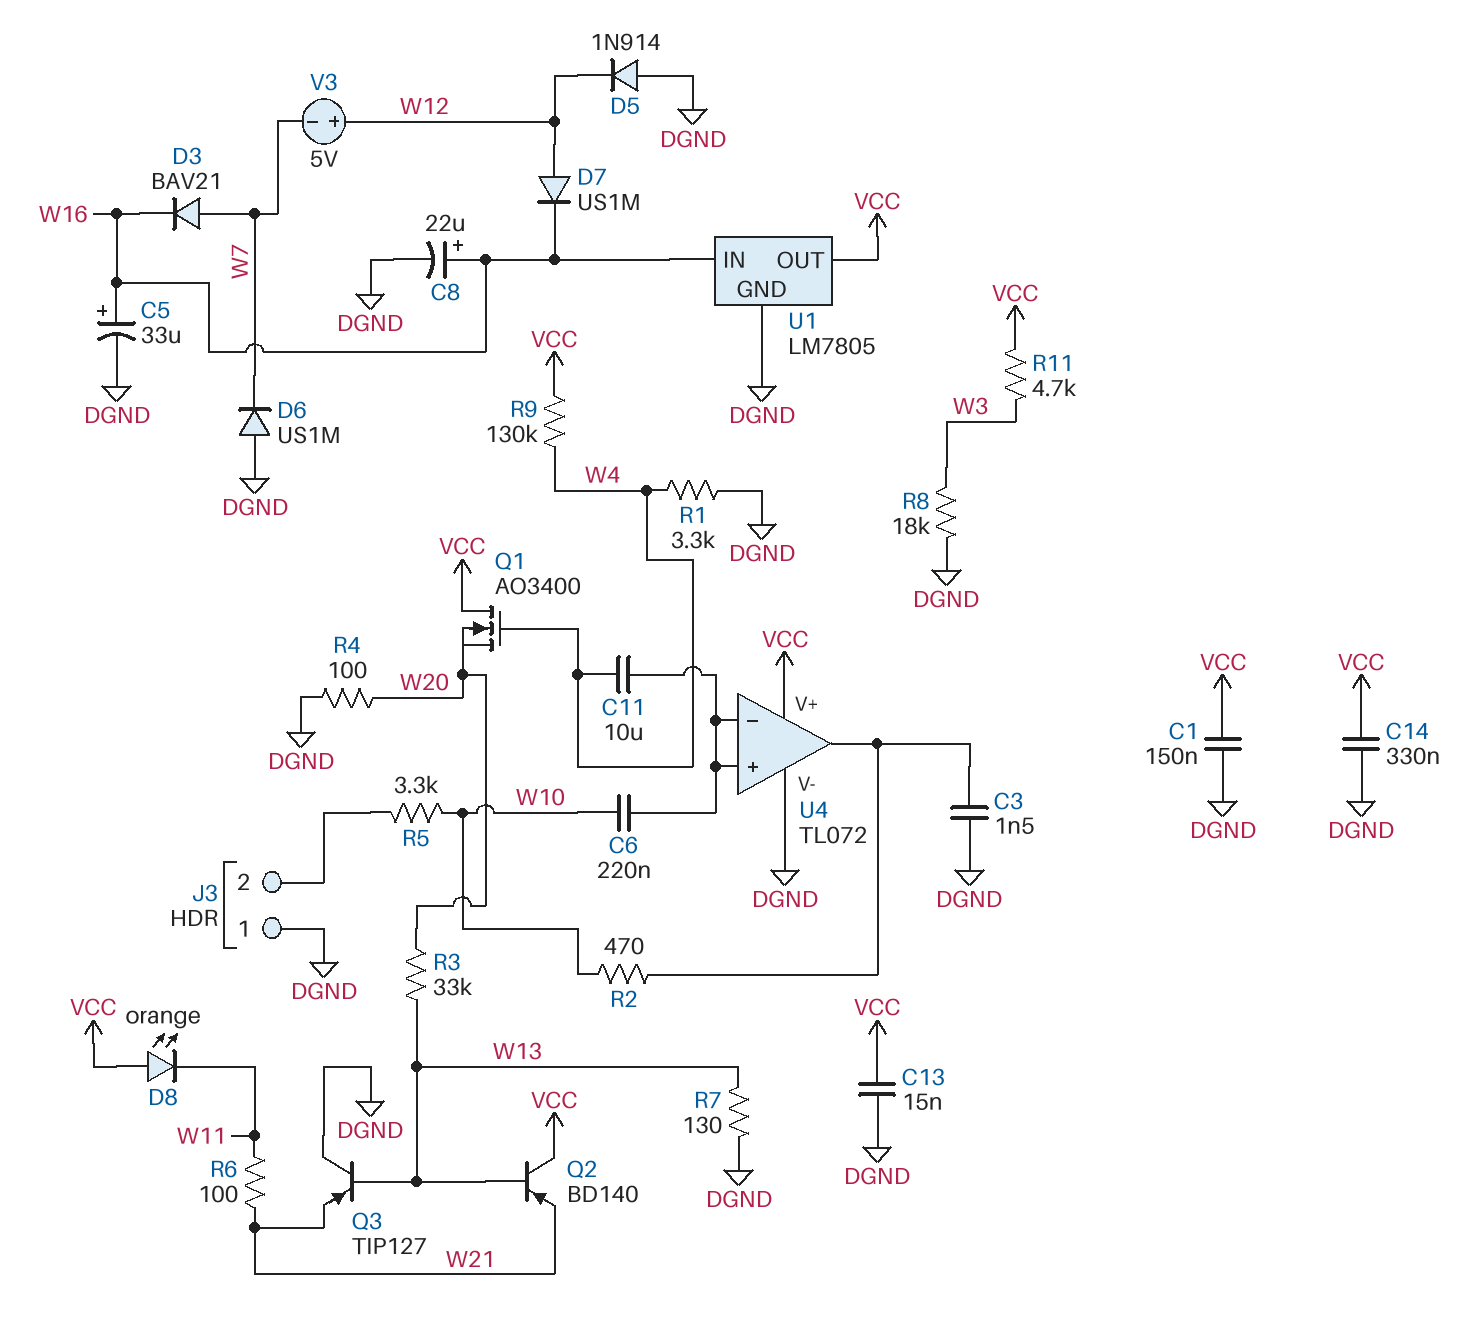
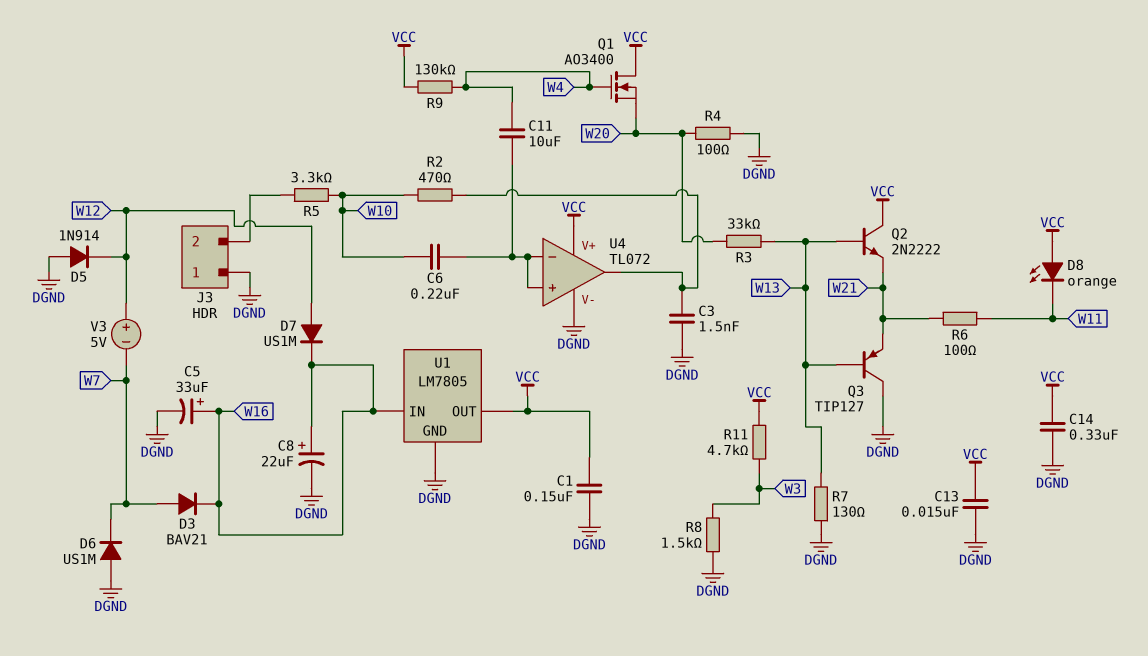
Q2: PNP BD140 (B W13, C VCC, E W21) -> NPN 2N2222 (B W13, C VCC, E W21)
R1: 3.3k (DGND, W4) -> none
R8: 18k (DGND, W3) -> 1.5k (DGND, W3)

